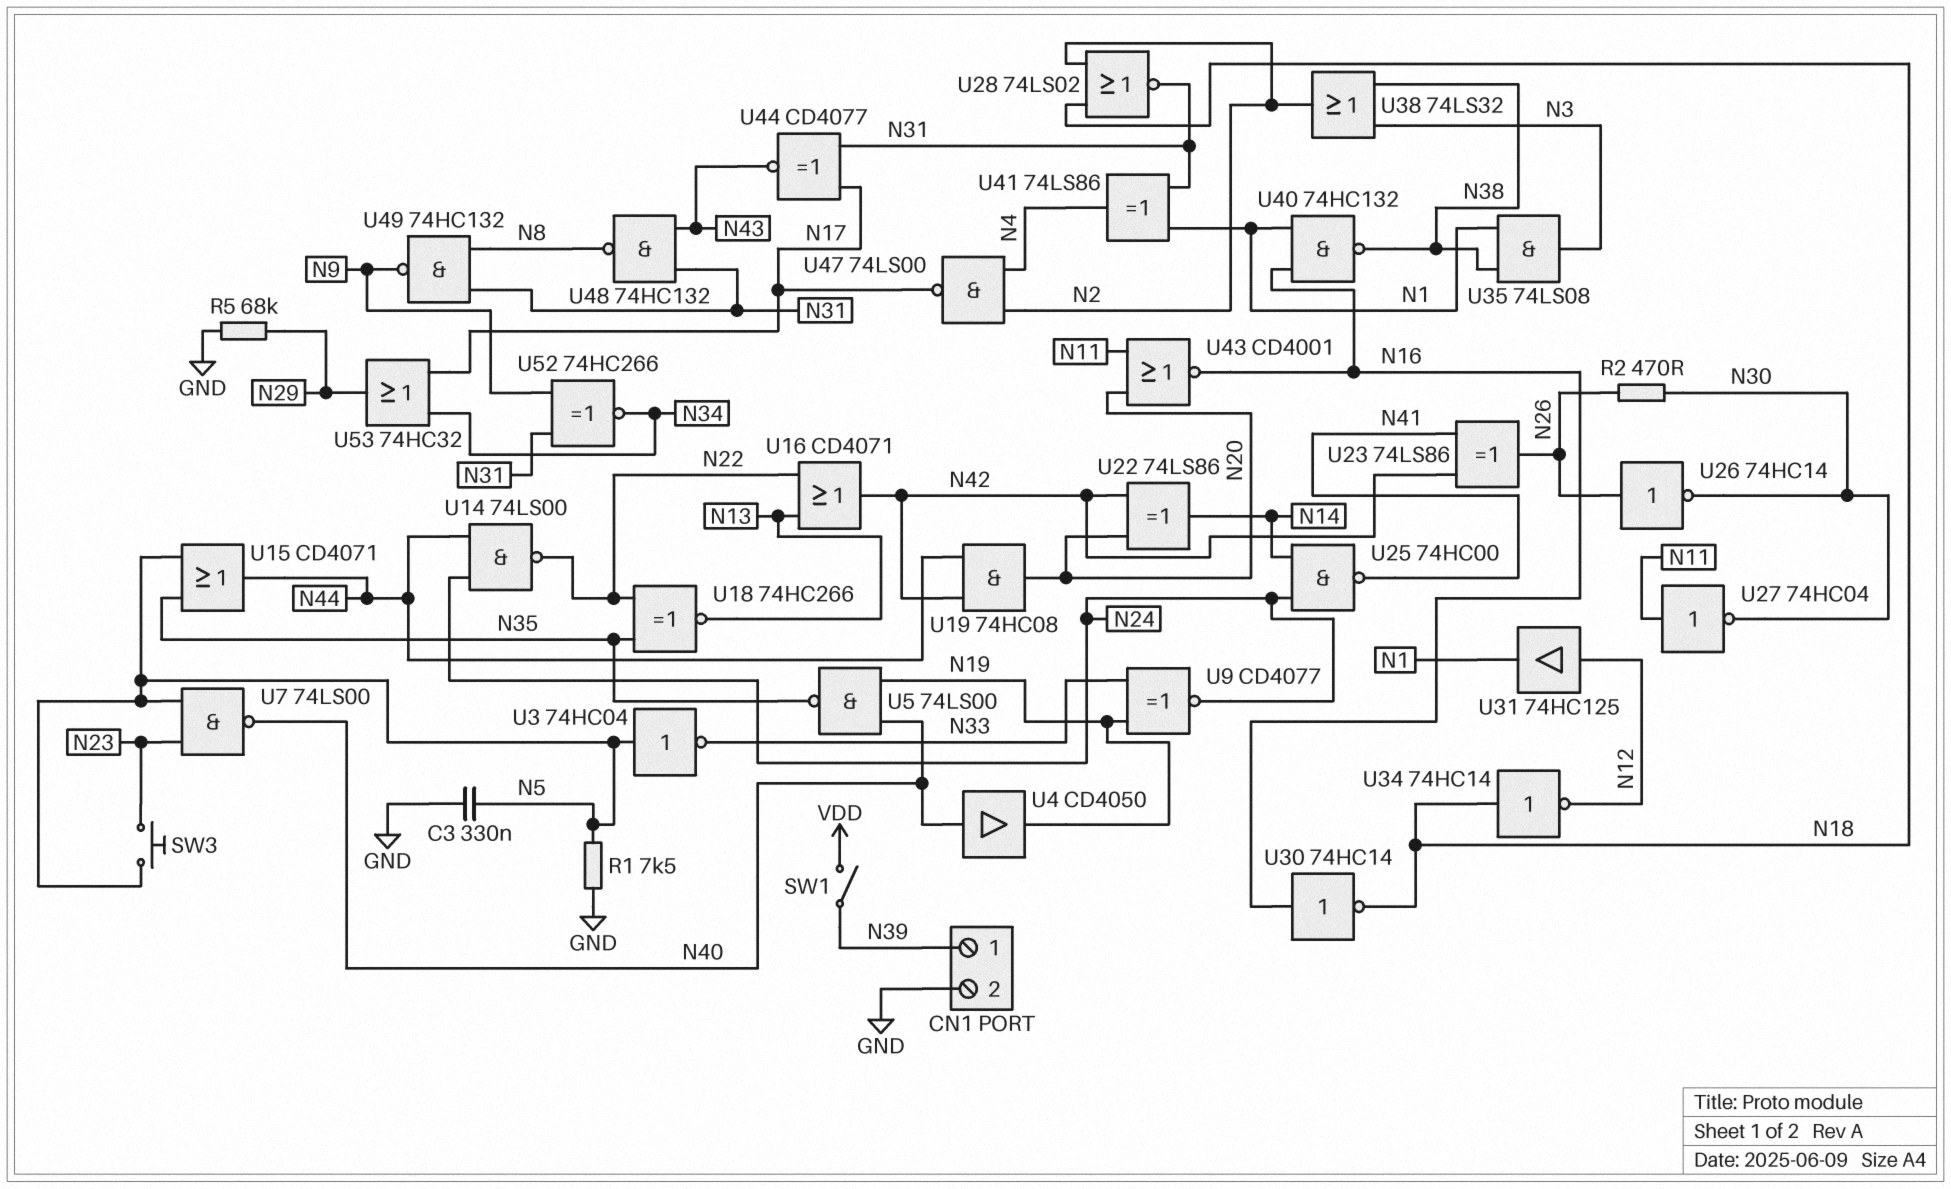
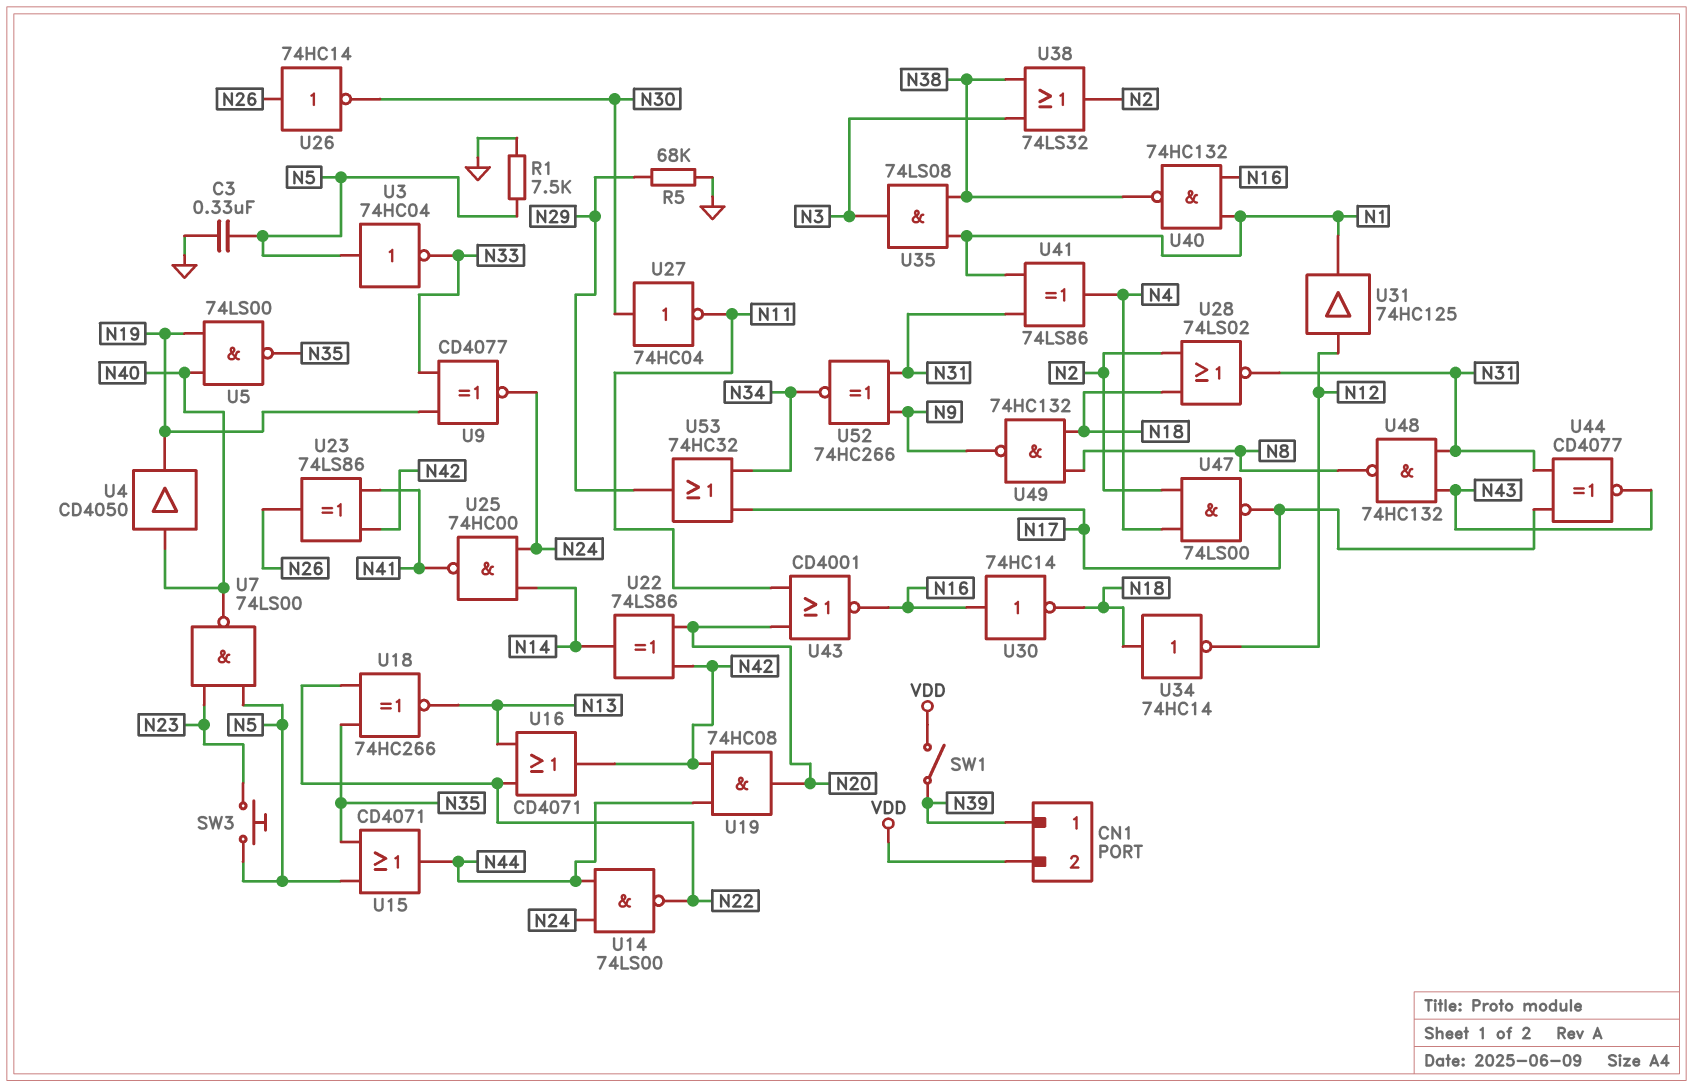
CN1 pin 2: GND -> VDD
R2: 470 (N26, N30) -> none
U27: NOT 74HC04 (in N11, out N30) -> NOT 74HC04 (in N30, out N11)
U49: NAND 74HC132 (in N8, in N31, out N9) -> NAND 74HC132 (in N8, in N18, out N9)

